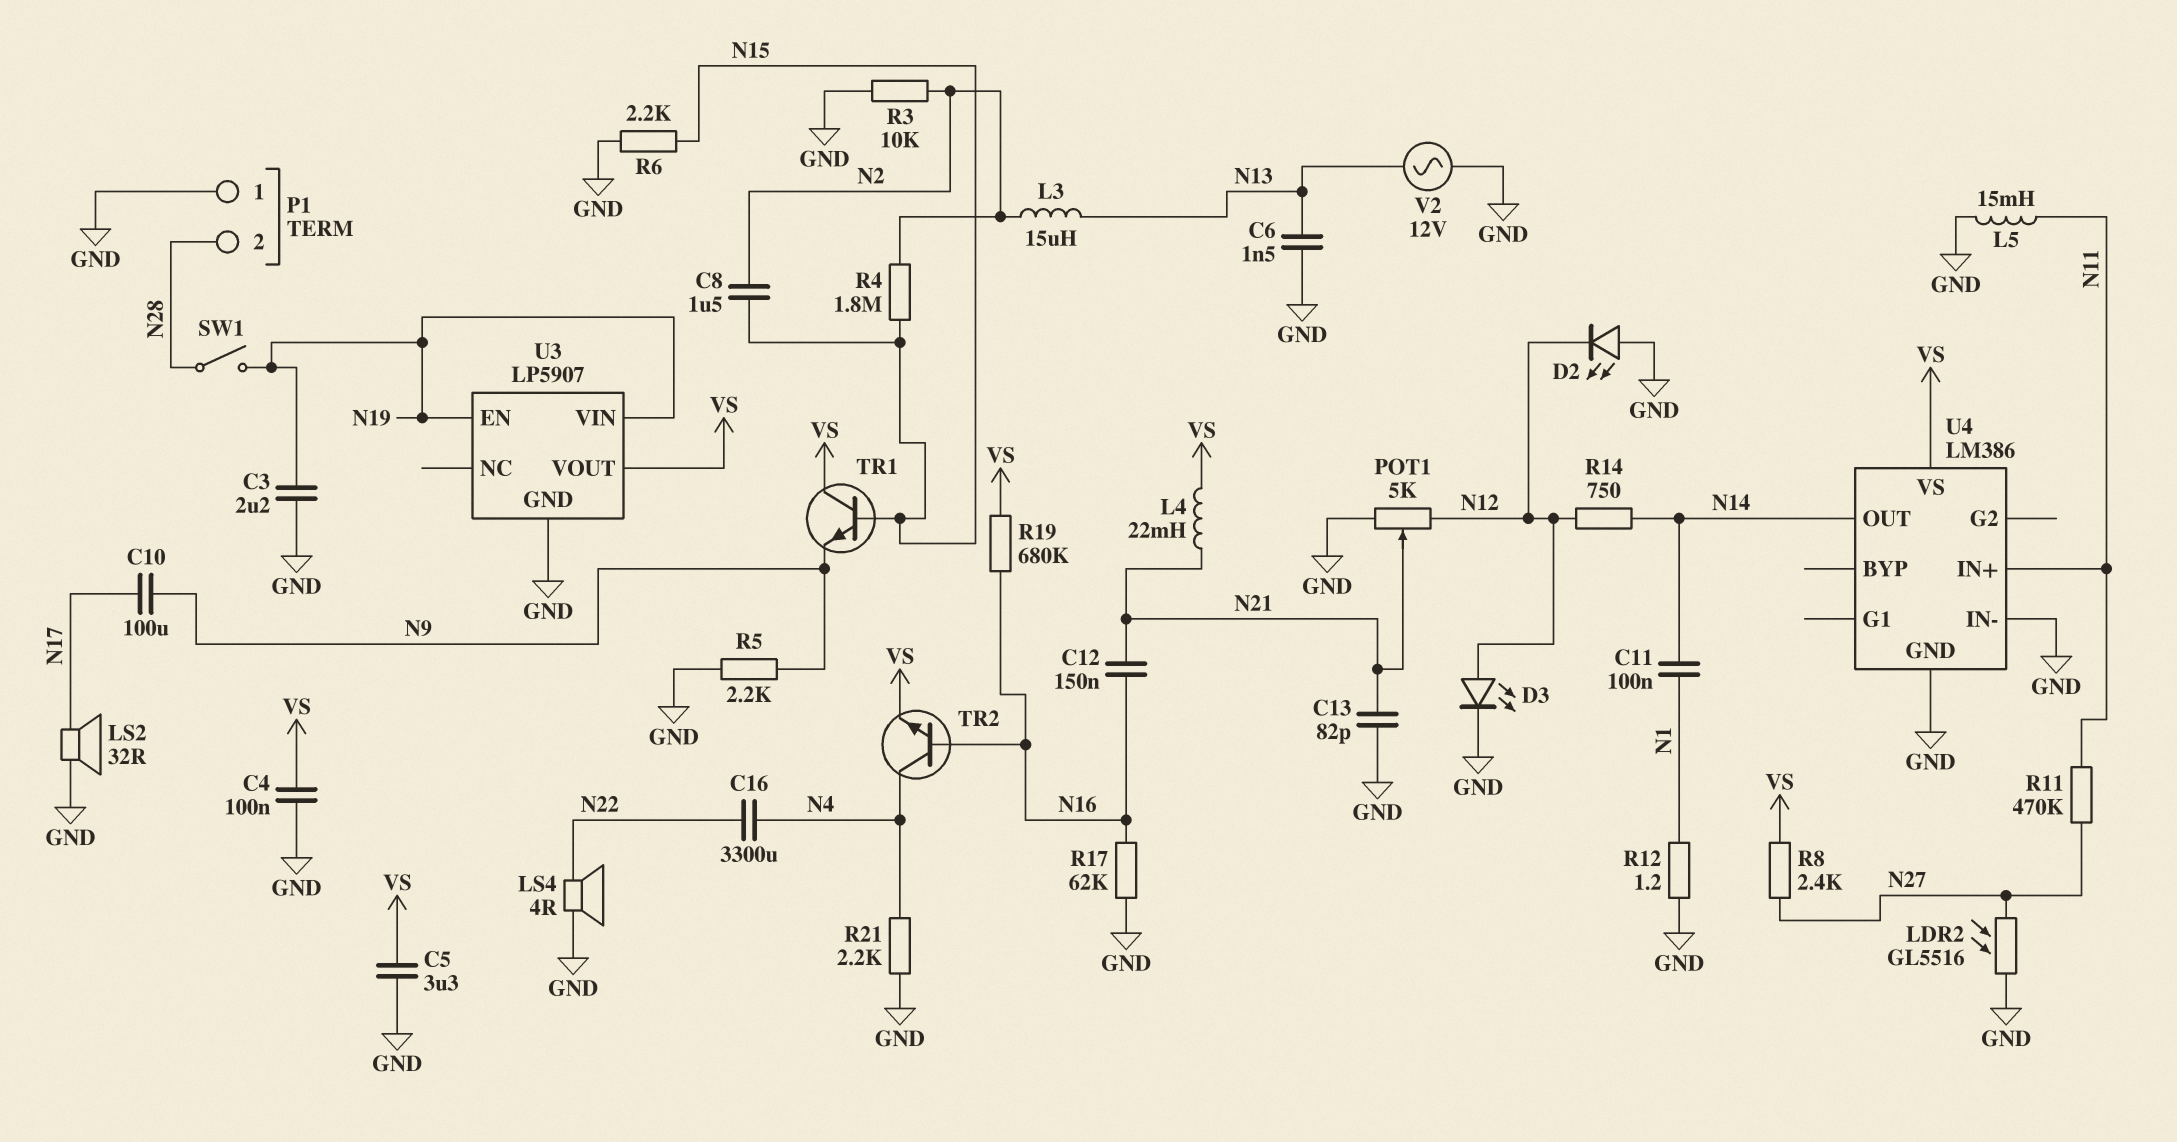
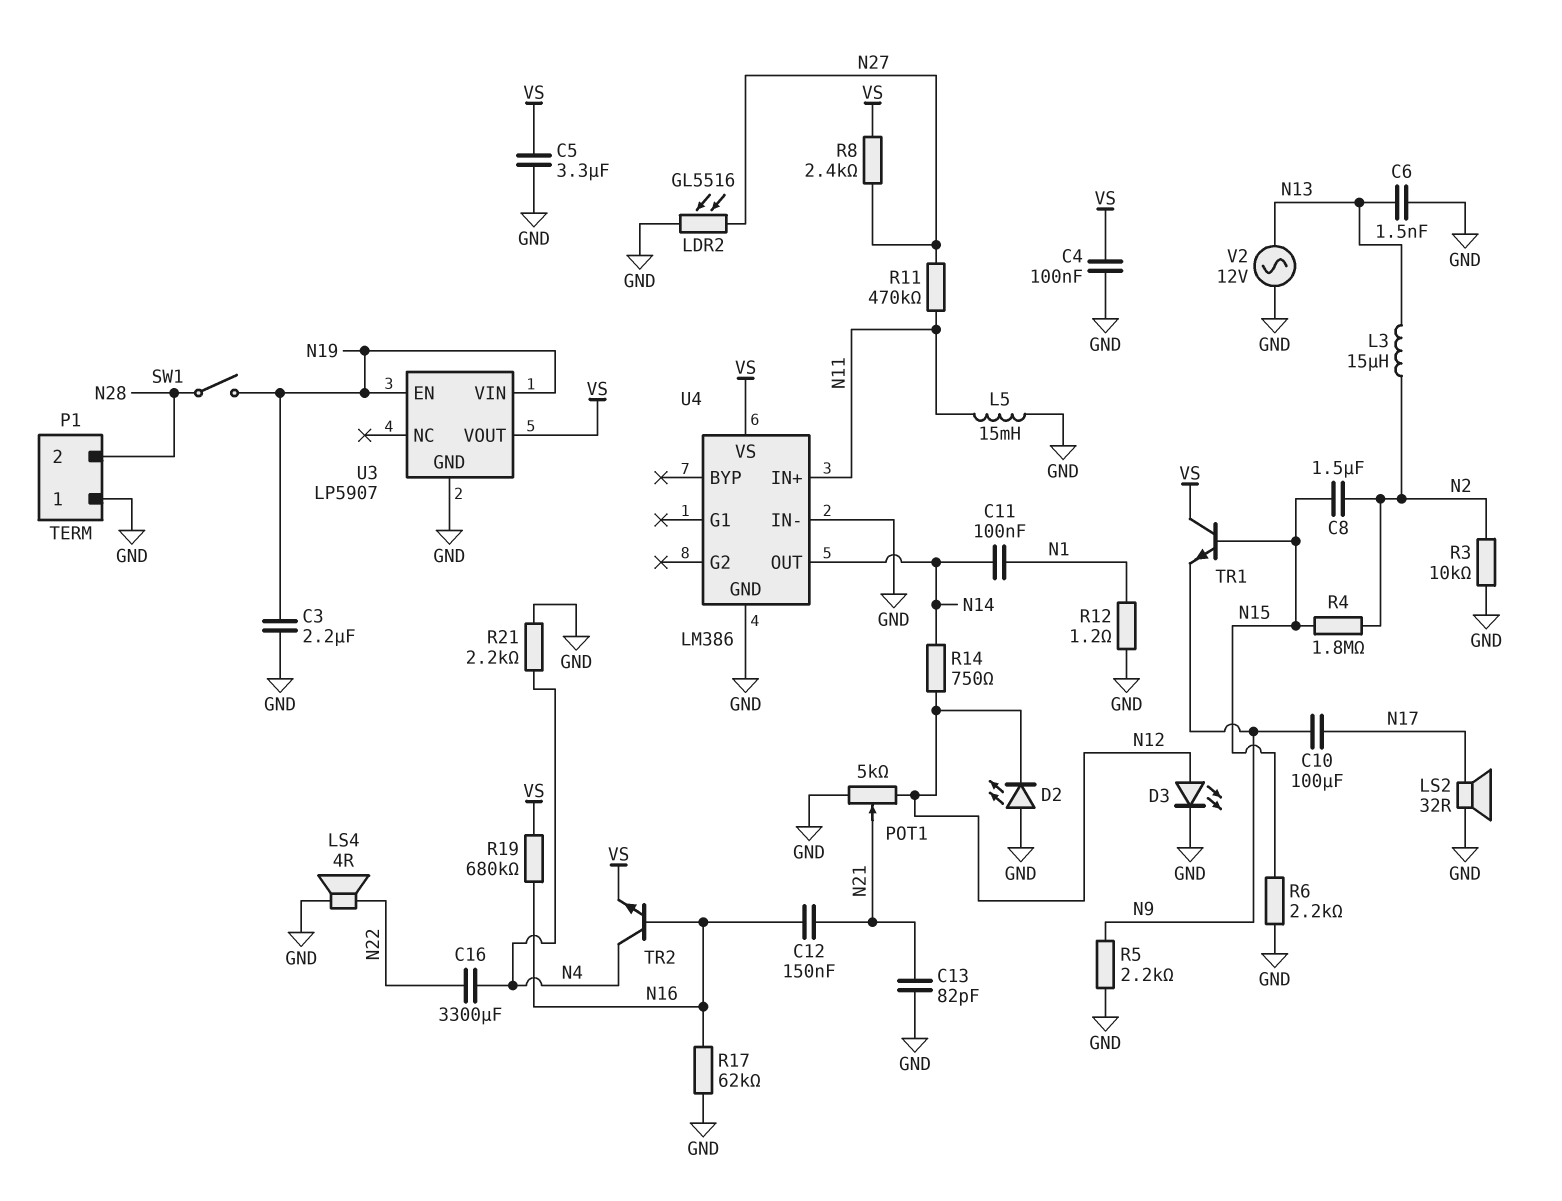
L4: 22mH (N21, VS) -> none

